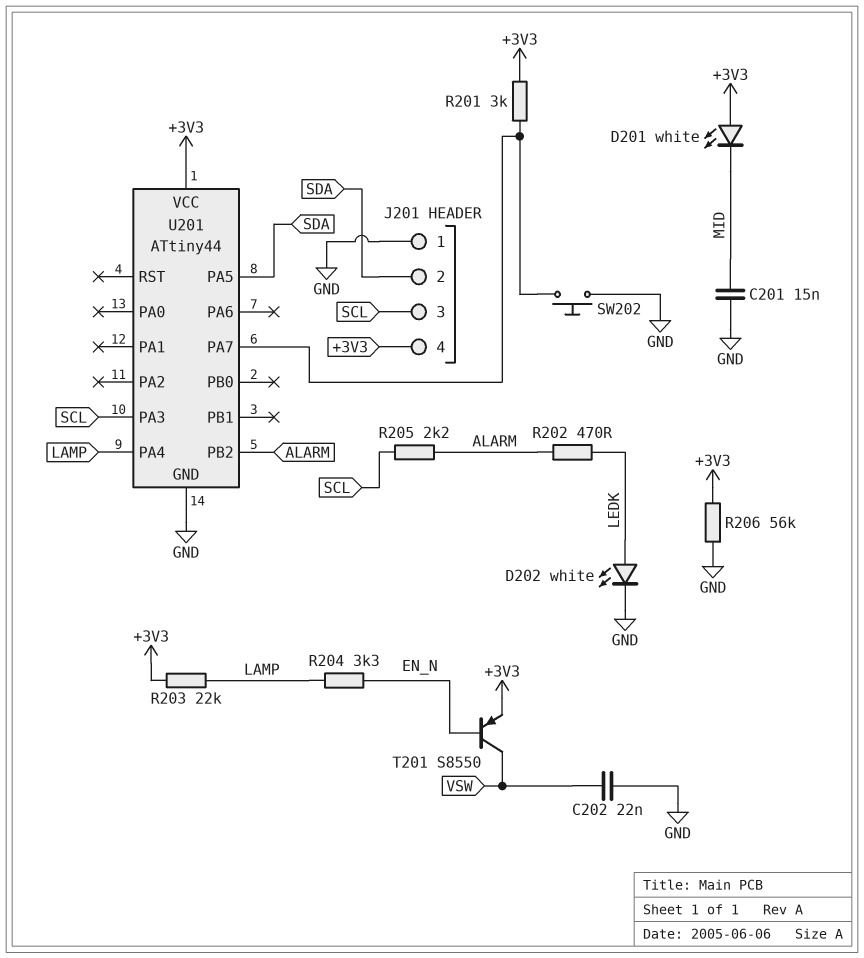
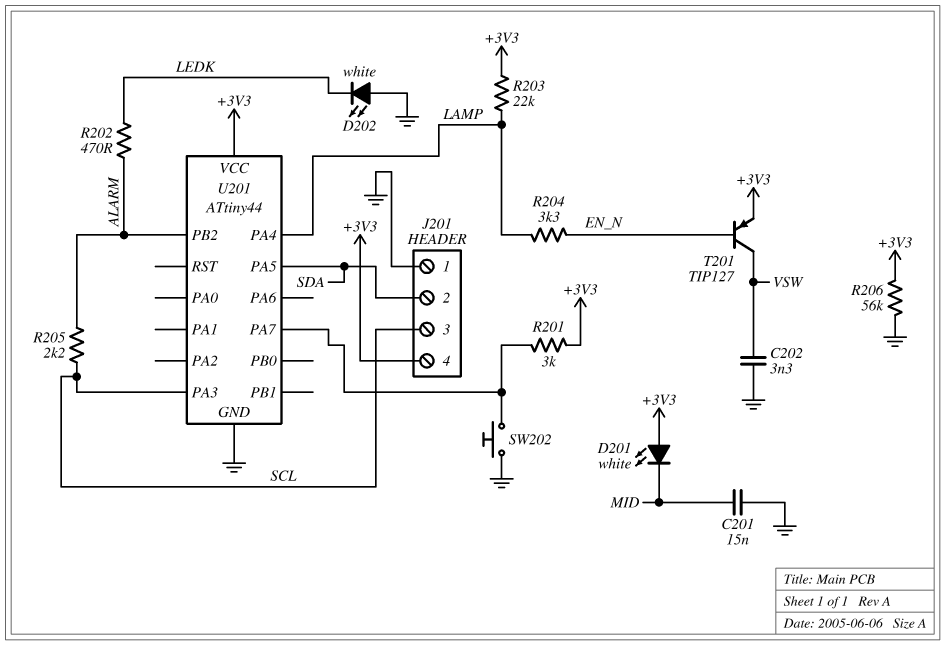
C202: 22nF (GND, VSW) -> 3.3nF (GND, VSW)
D202: LED white (A LEDK, K GND) -> LED white (A GND, K LEDK)
T201: PNP S8550 (B EN_N, C VSW, E +3V3) -> PNP TIP127 (B EN_N, C VSW, E +3V3)

